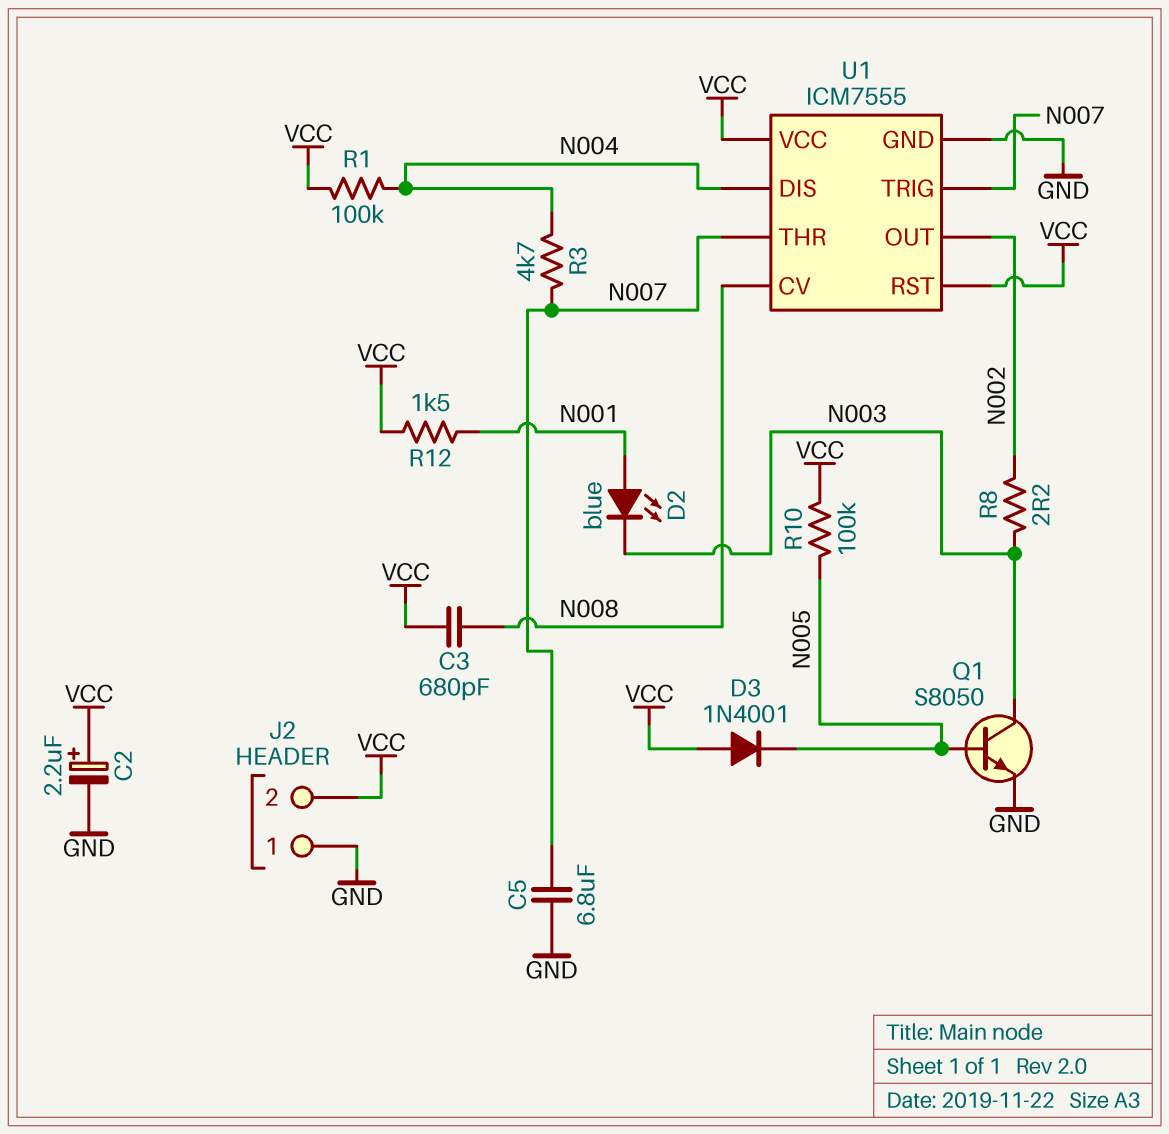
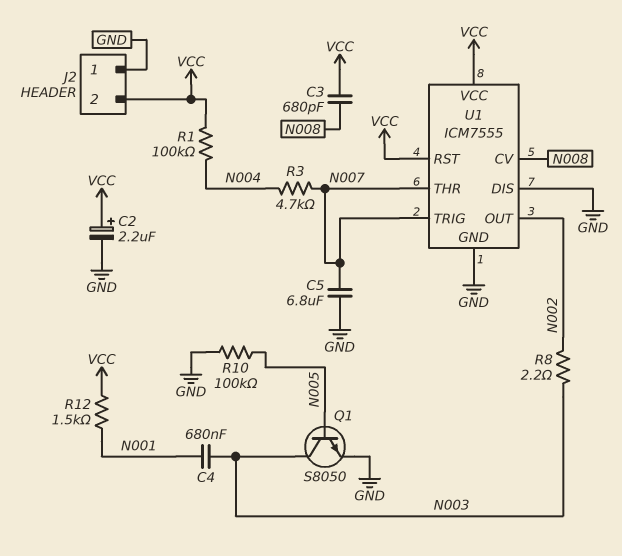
C4: none -> 680nF (N001, N003)
D2: LED blue (A N001, K N003) -> none
D3: diode 1N4001 (A VCC, K N005) -> none
R10: 100k (N005, VCC) -> 100k (GND, N005)
U1 pin DIS: N004 -> GND

